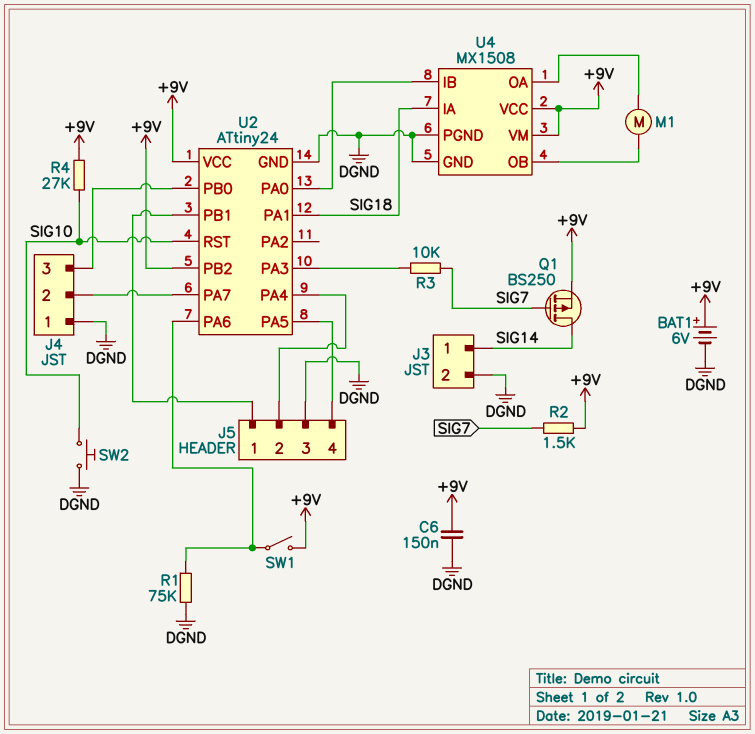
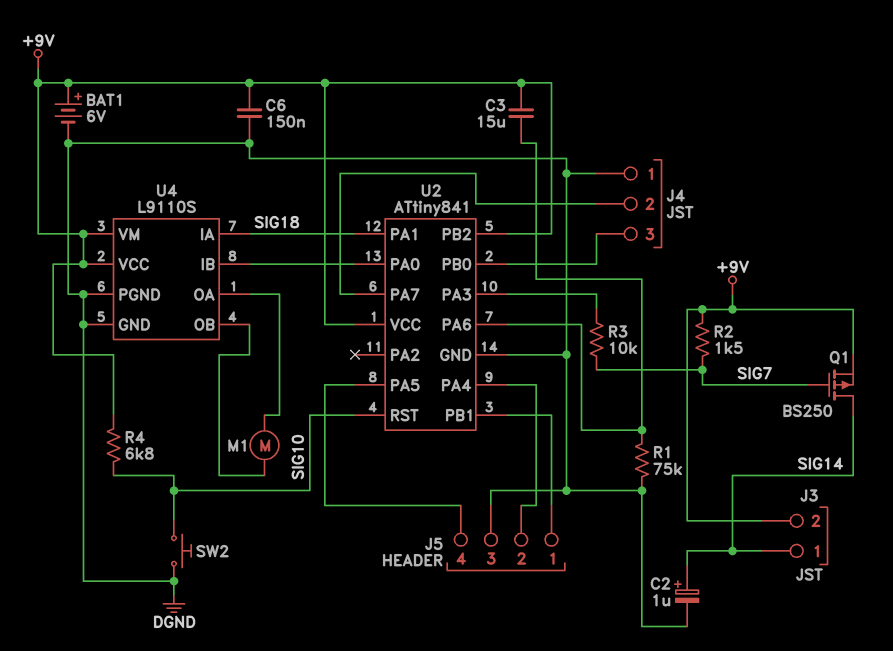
C2: none -> 1uF (plus SIG14, minus DGND)
C3: none -> 15uF (+9V, U2/PA6)
J3 pin 2: DGND -> +9V
R4: 27k (+9V, SIG10) -> 6.8k (+9V, SIG10)
SW1: switch (+9V, U2/PA6) -> none
U2: ATtiny24 -> ATtiny841
U4: MX1508 -> L9110S

